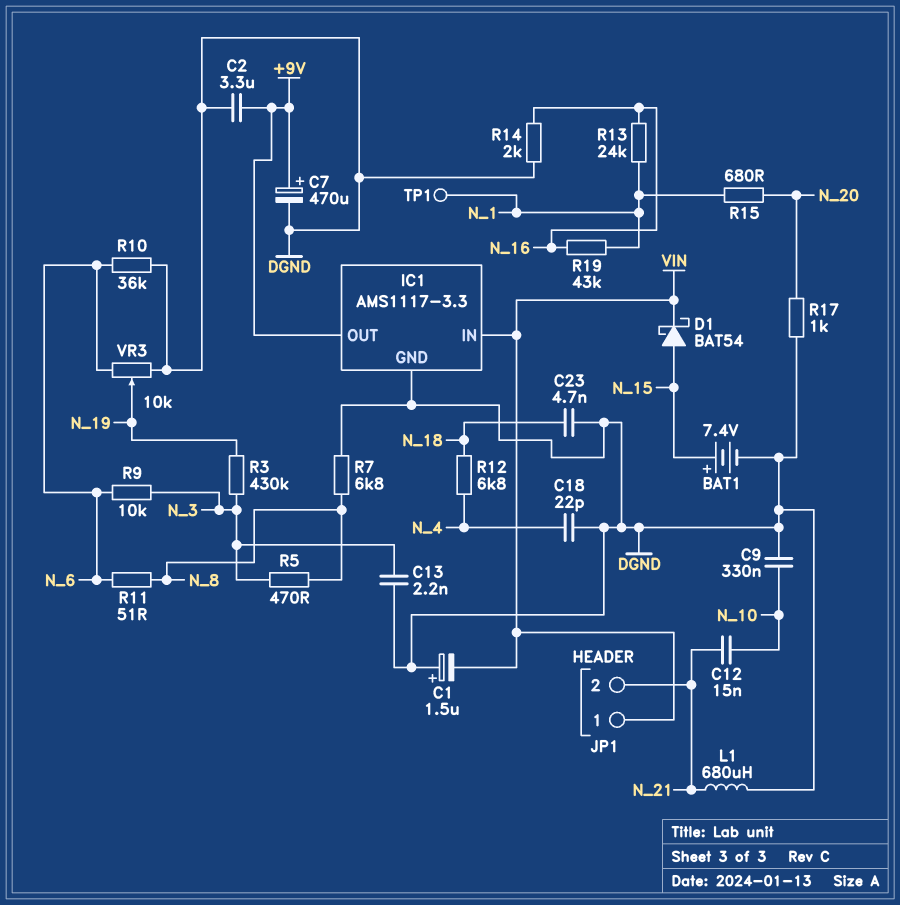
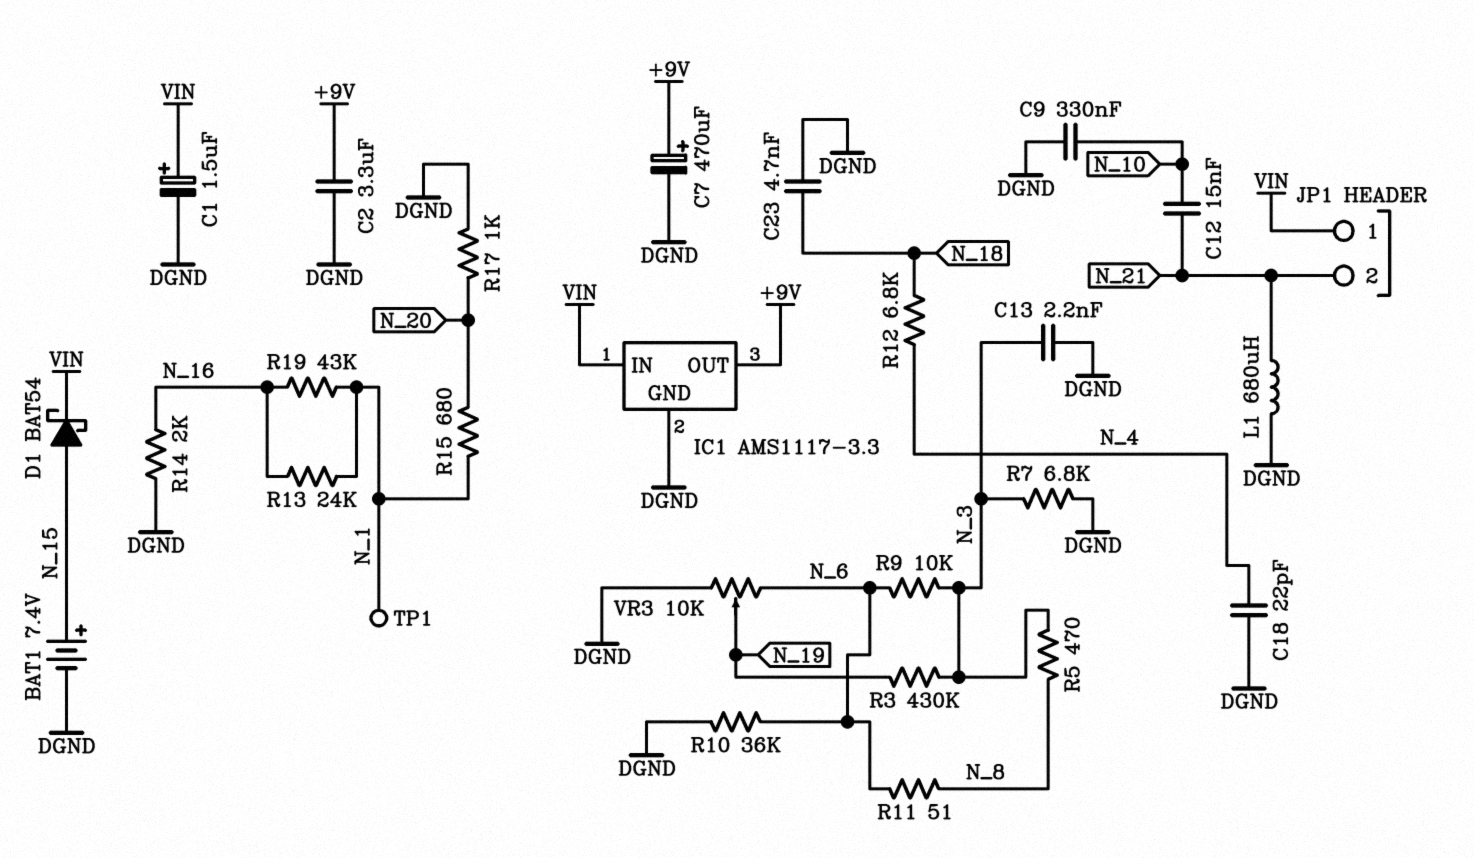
C1: 1.5uF (plus DGND, minus VIN) -> 1.5uF (plus VIN, minus DGND)
R7: 6.8k (DGND, N_8) -> 6.8k (DGND, N_3)

